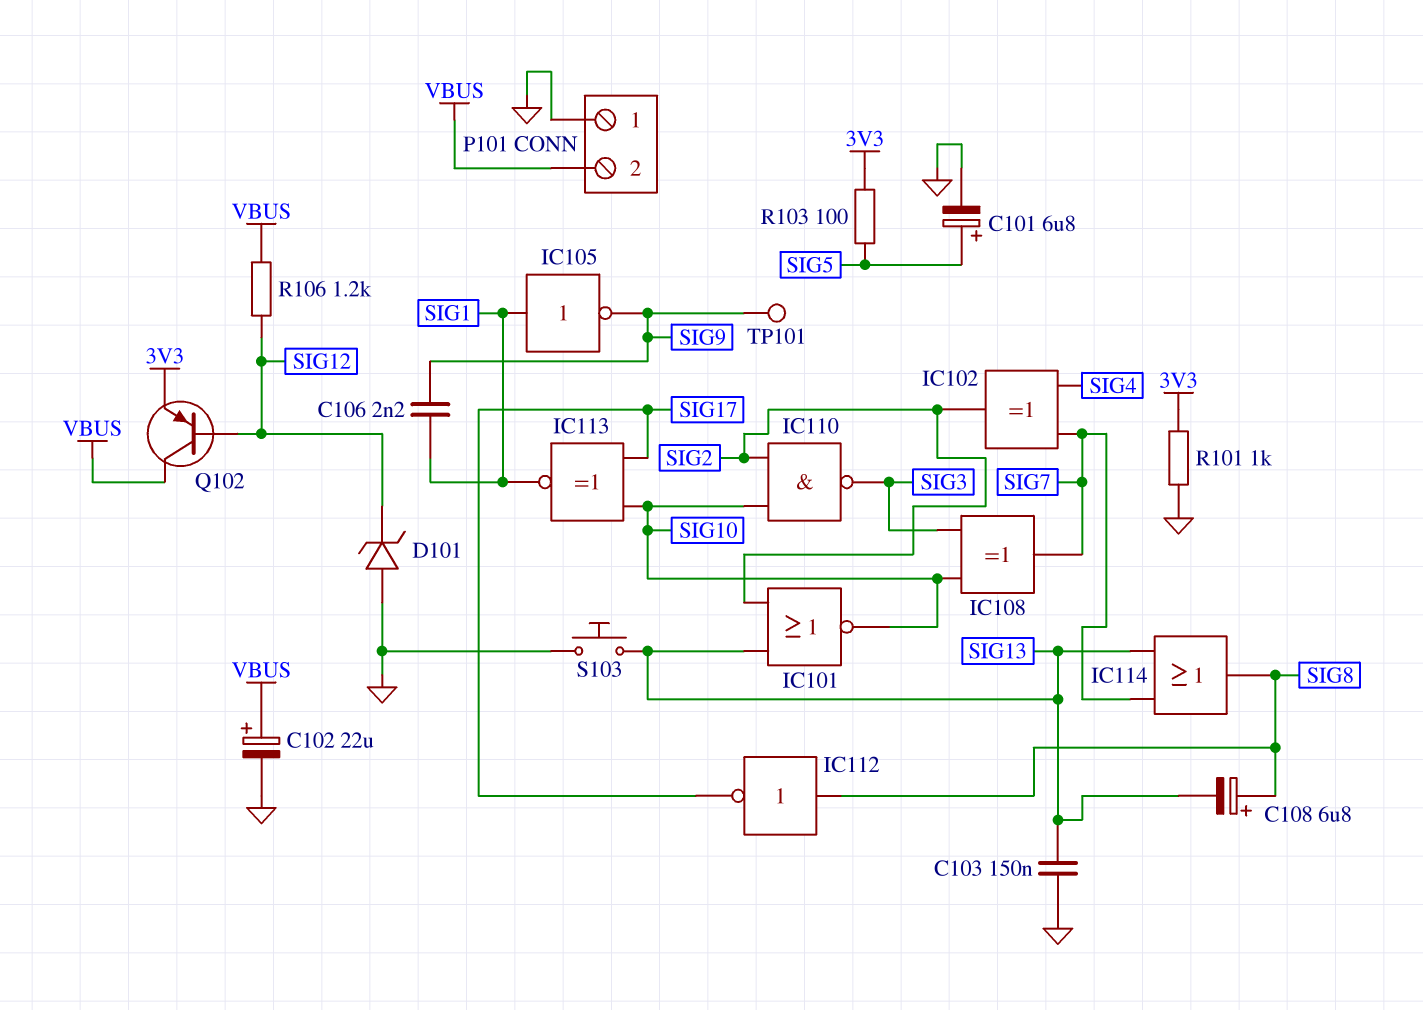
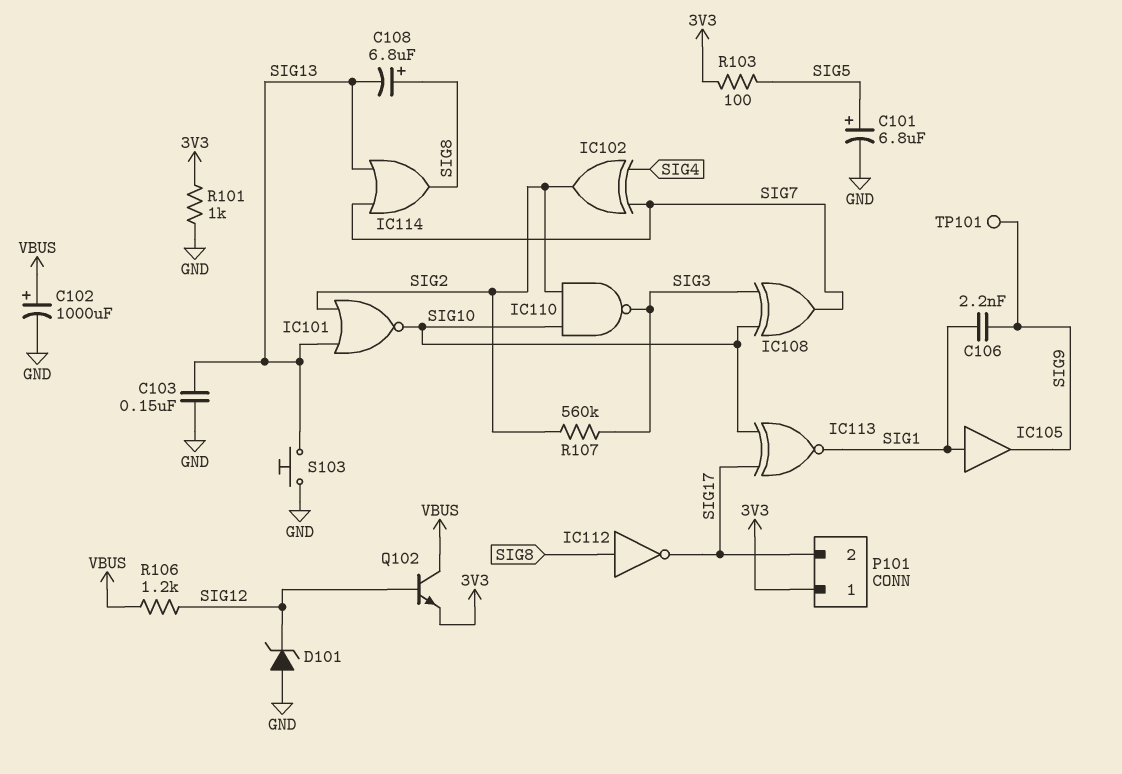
C102: 22uF (plus VBUS, minus GND) -> 1000uF (plus VBUS, minus GND)
IC105: NOT (in SIG1, out SIG9) -> buffer (in SIG1, out SIG9)
P101 pin 1: GND -> 3V3
P101 pin 2: VBUS -> SIG17
Q102: PNP (B SIG12, C VBUS, E 3V3) -> NPN (B SIG12, C VBUS, E 3V3)
R107: none -> 560k (SIG2, SIG3)

